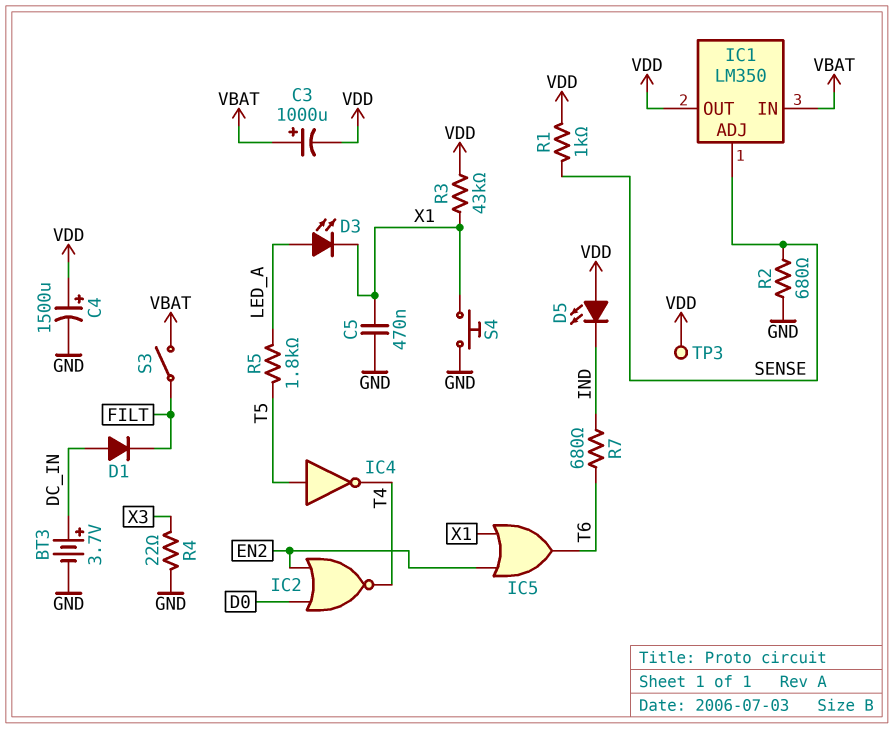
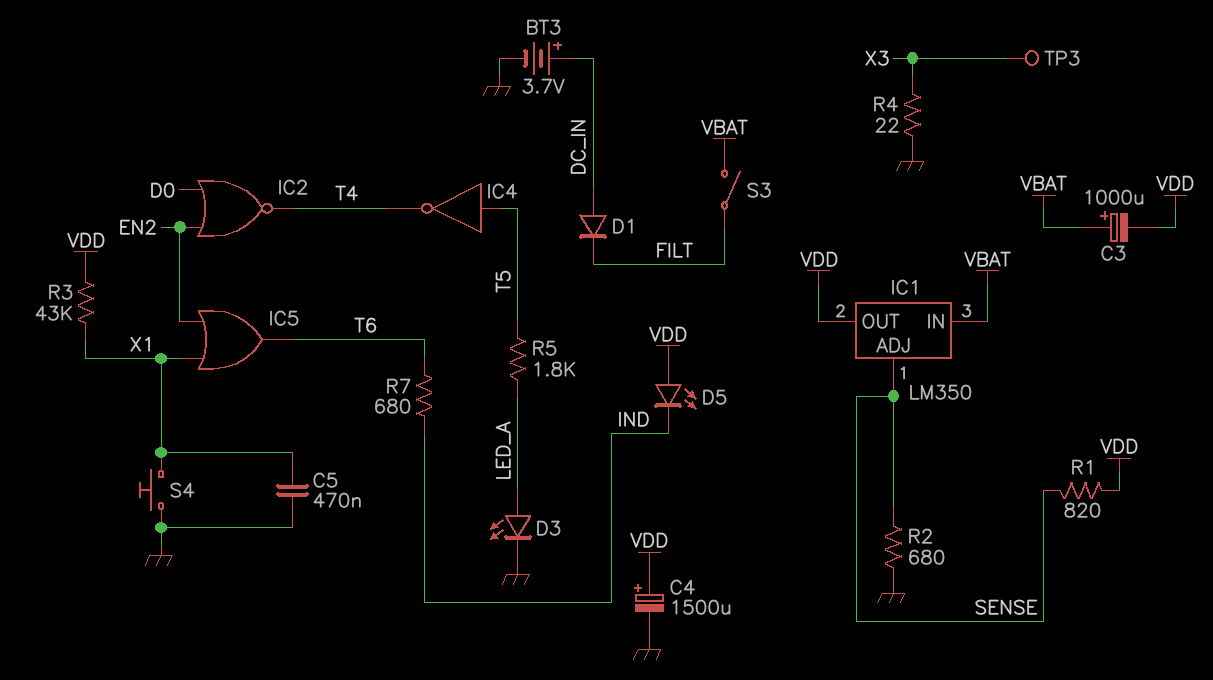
D3: LED (A LED_A, K X1) -> LED (A LED_A, K GND)
R1: 1k (SENSE, VDD) -> 820 (SENSE, VDD)
TP3: test point (VDD) -> test point (X3)

